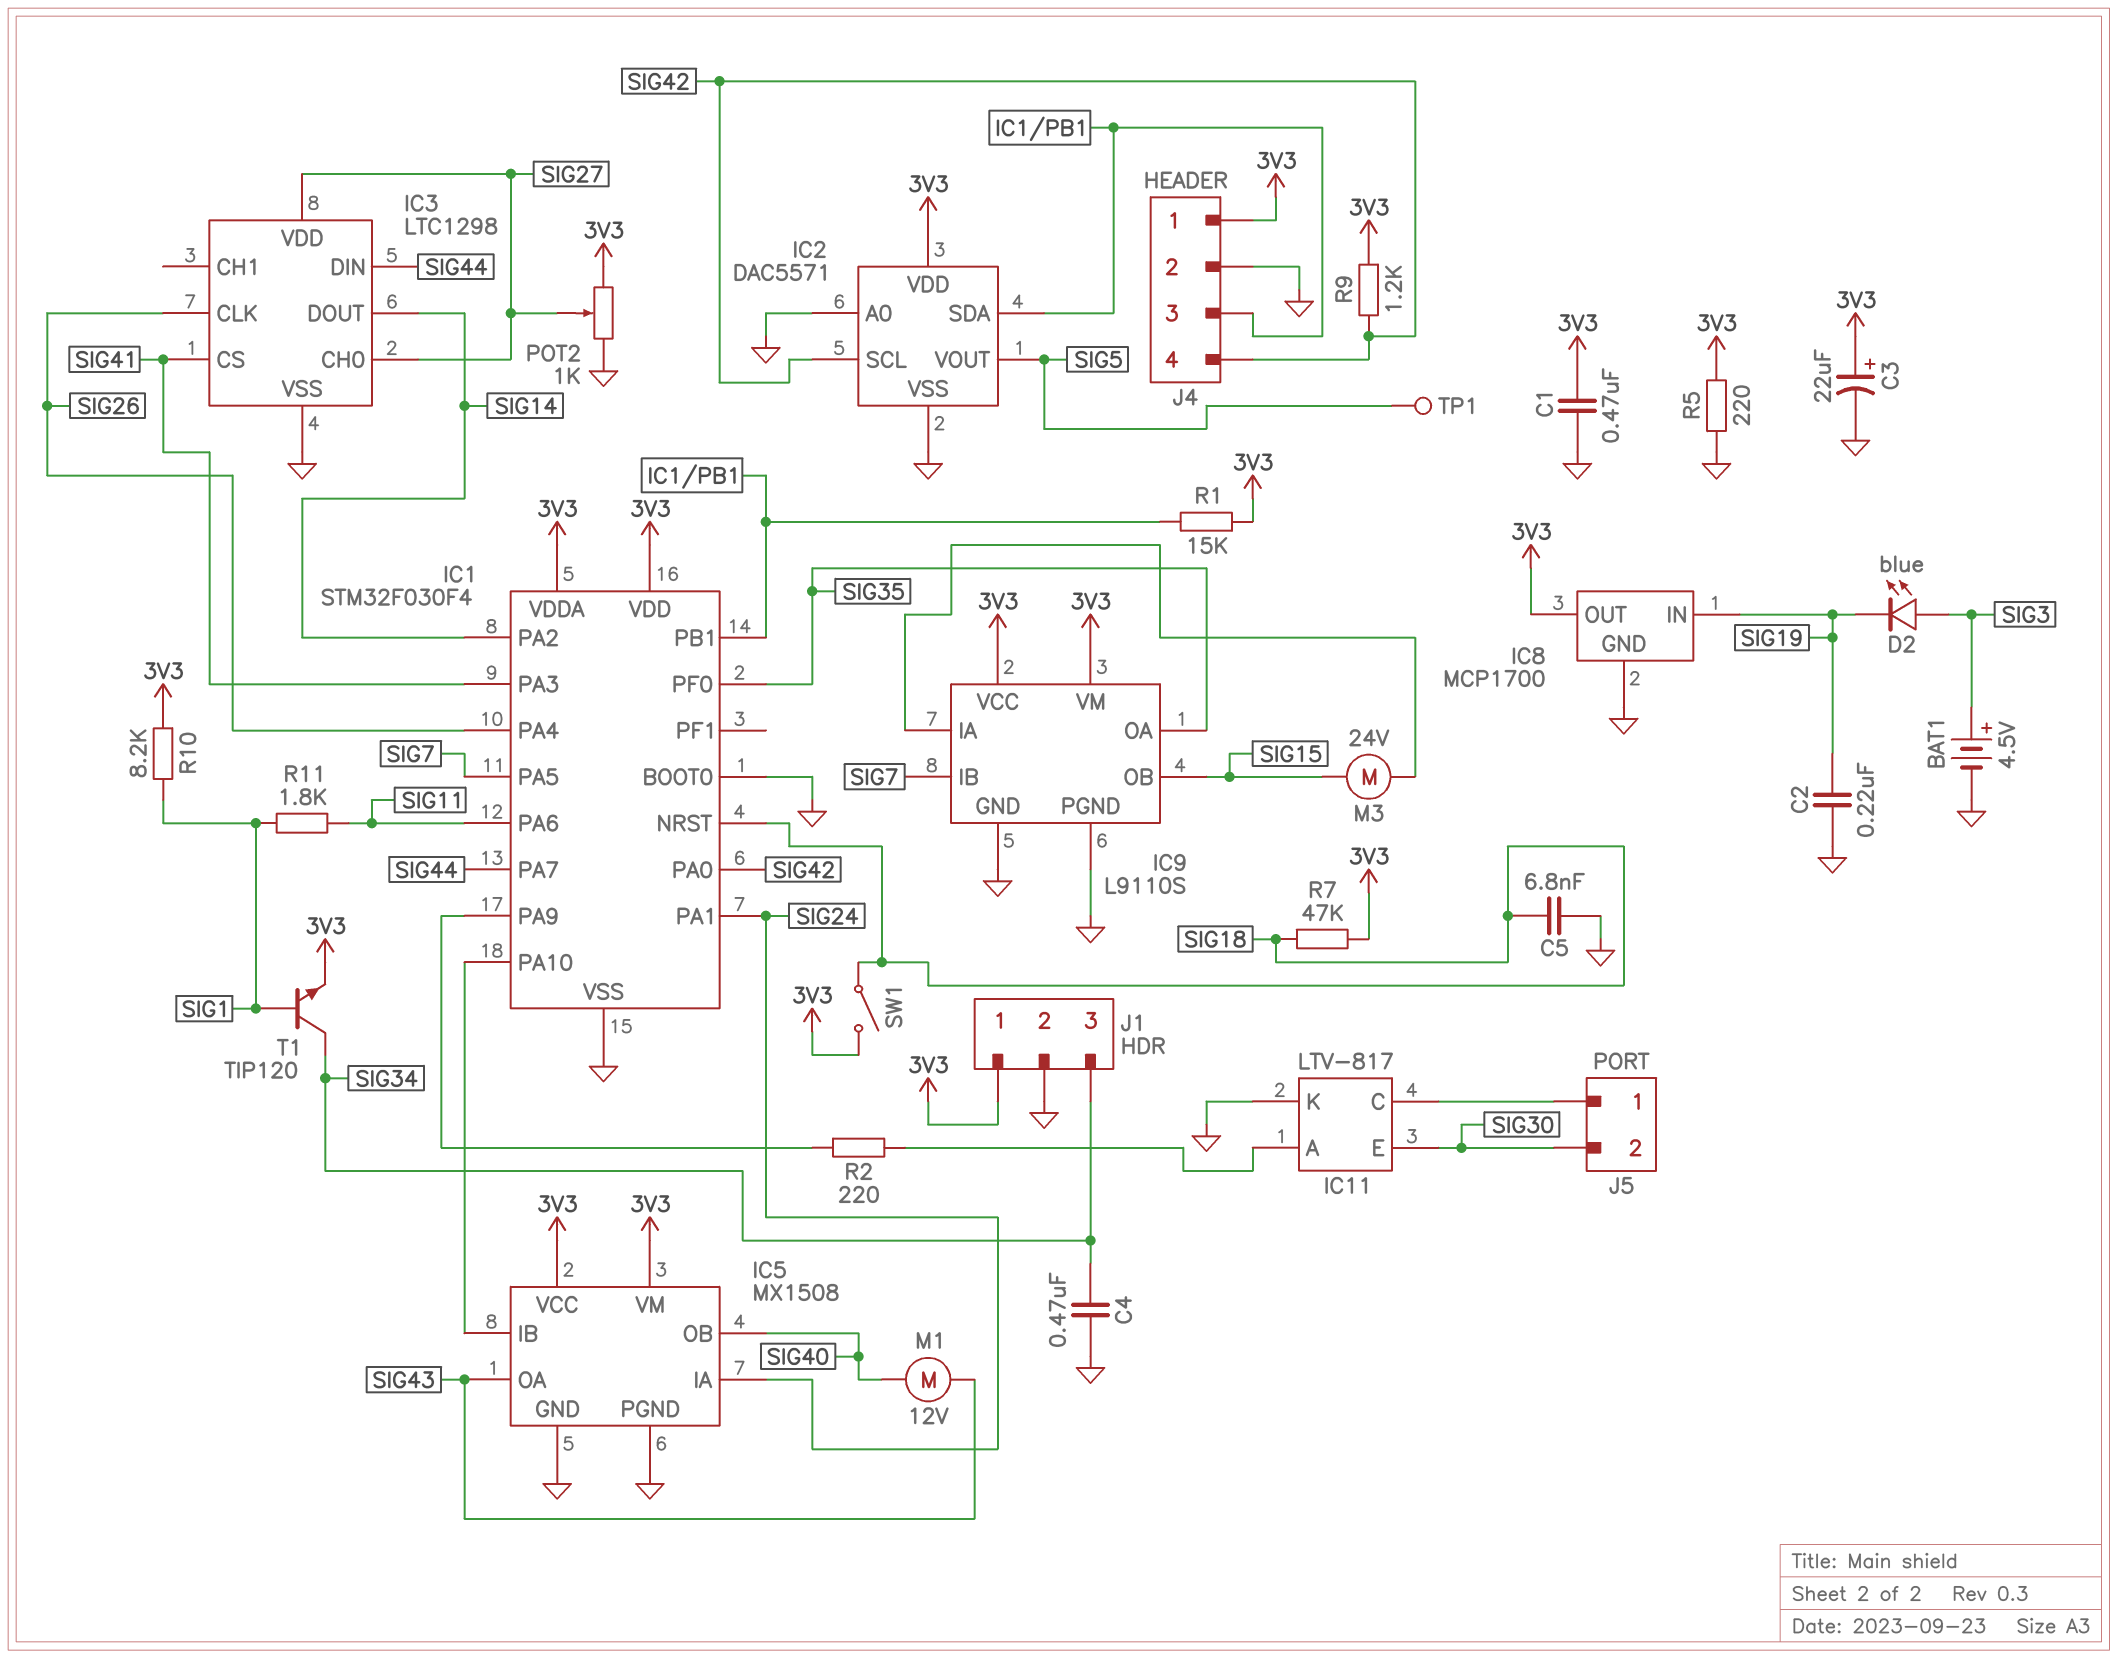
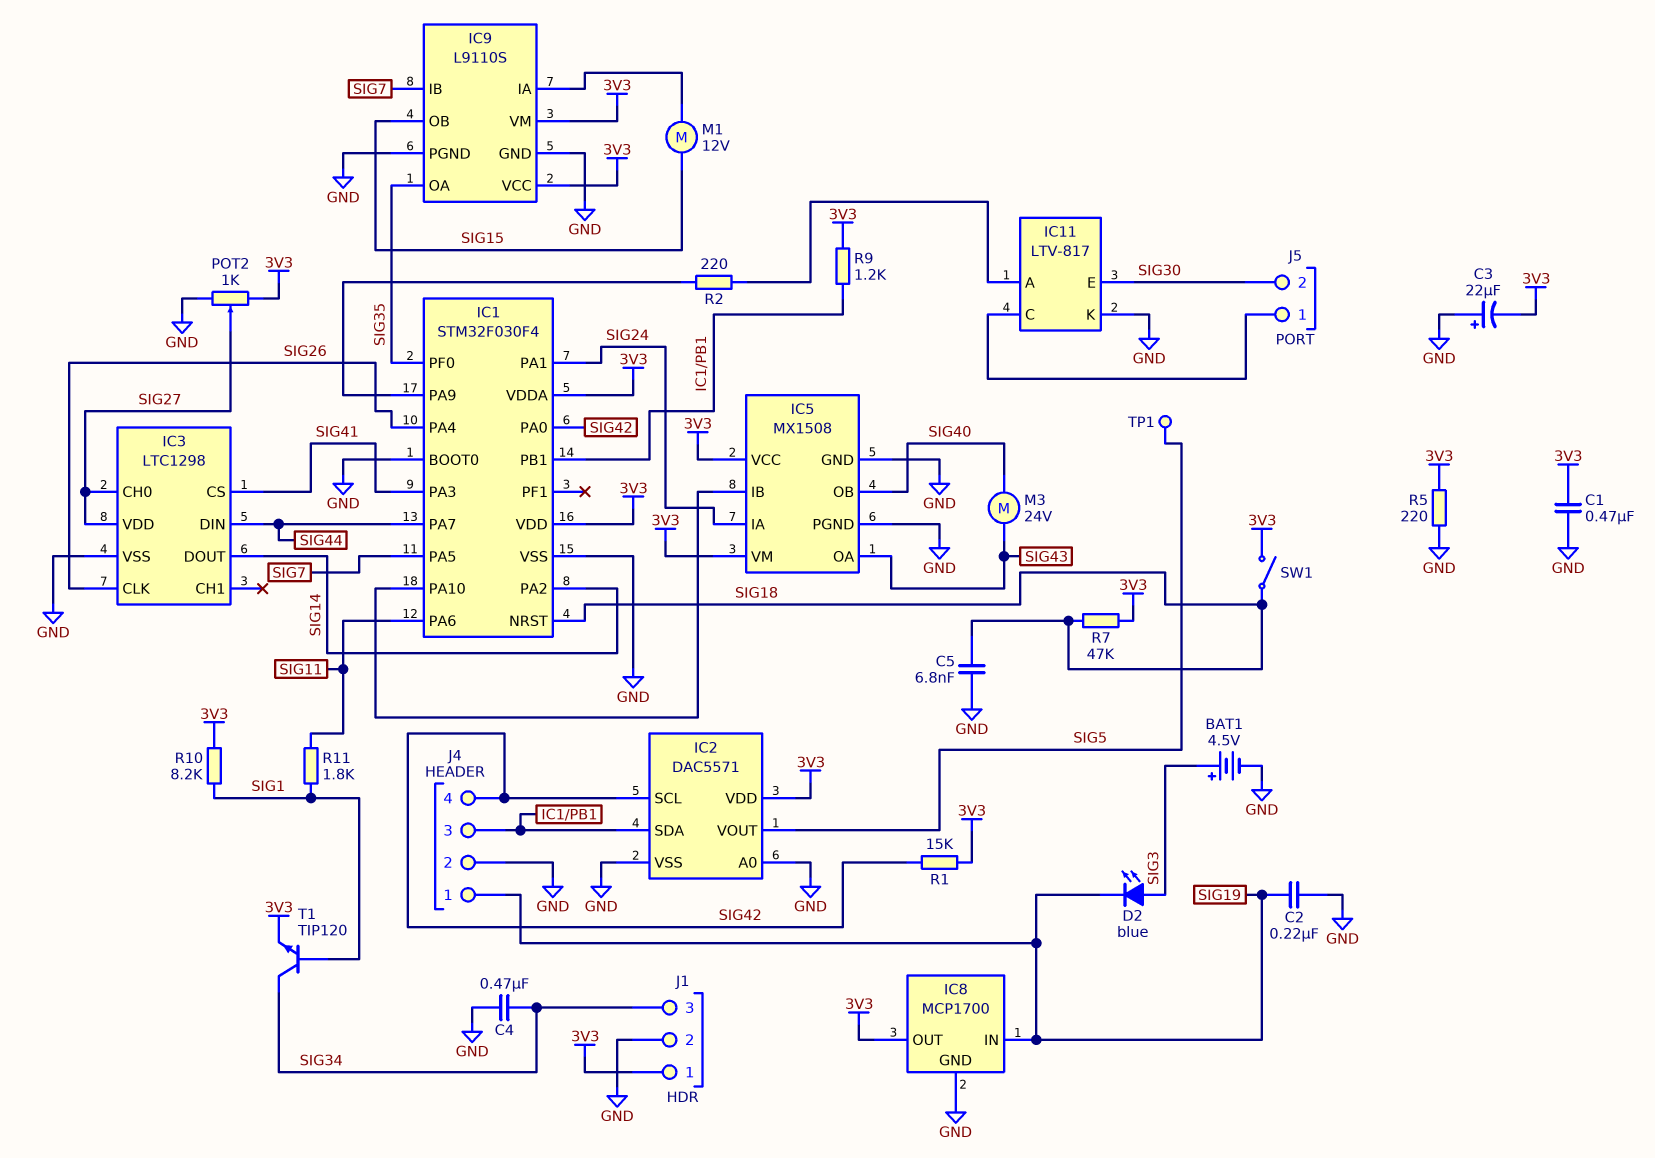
C3: 22uF (plus 3V3, minus GND) -> 22uF (plus GND, minus 3V3)
J4 pin 1: 3V3 -> SIG19
M1: motor 12V (SIG40, SIG43) -> motor 12V (IC9/IA, SIG15)
M3: motor 24V (IC9/IA, SIG15) -> motor 24V (SIG40, SIG43)
R1: 15k (3V3, IC1/PB1) -> 15k (3V3, SIG42)
R9: 1.2k (3V3, SIG42) -> 1.2k (3V3, IC1/PB1)

